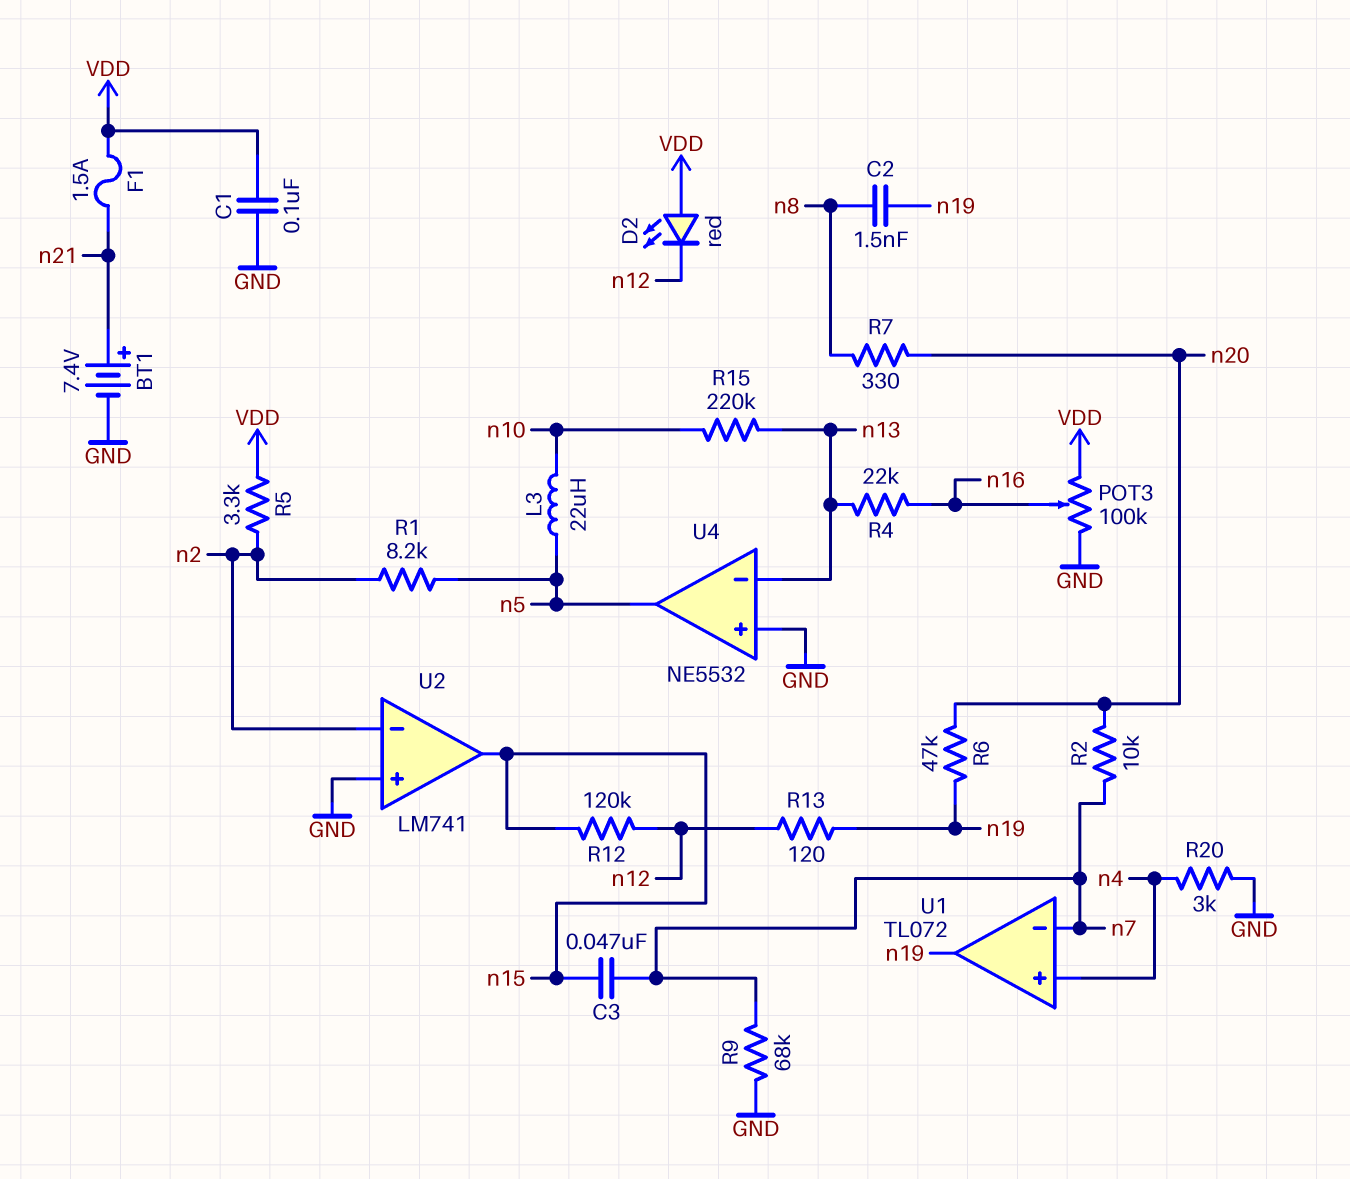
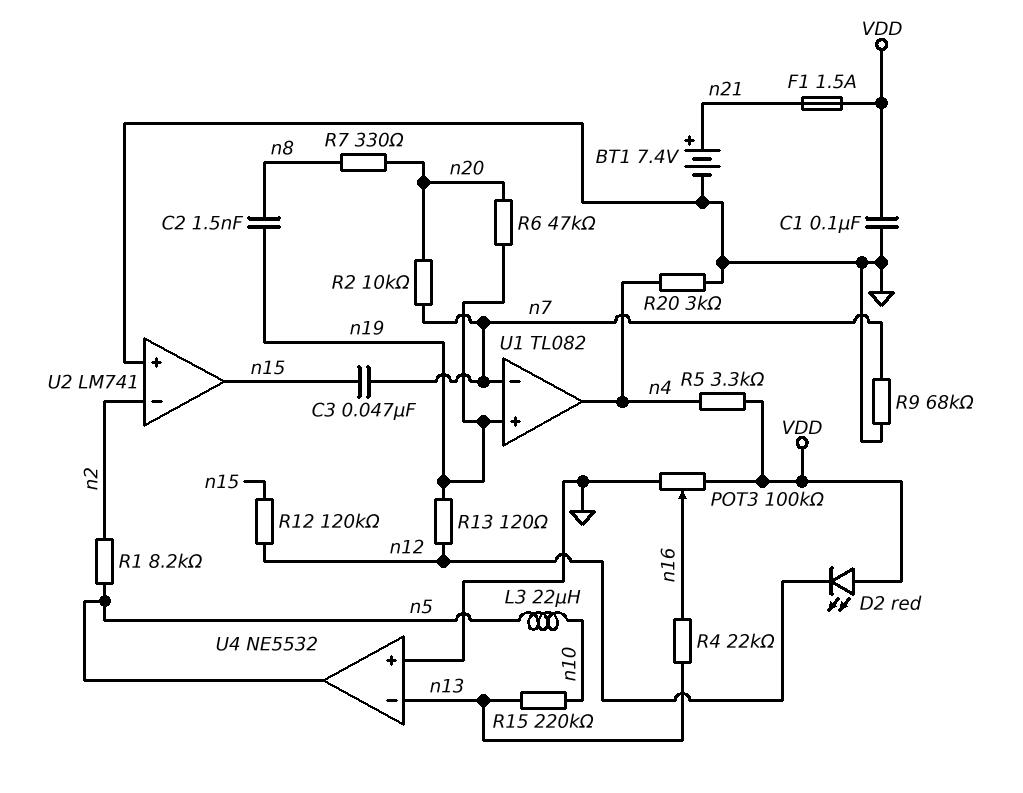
R5: 3.3k (VDD, n2) -> 3.3k (VDD, n4)
U1: TL072 -> TL082
U1 pin in+: n4 -> n19
U1 pin out: n19 -> n4

